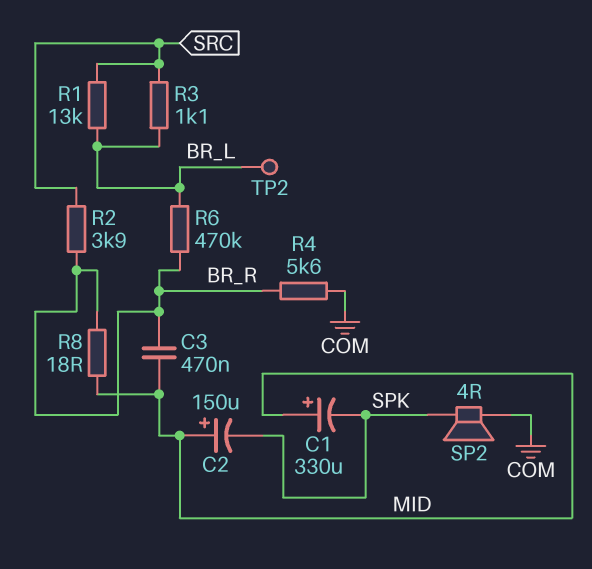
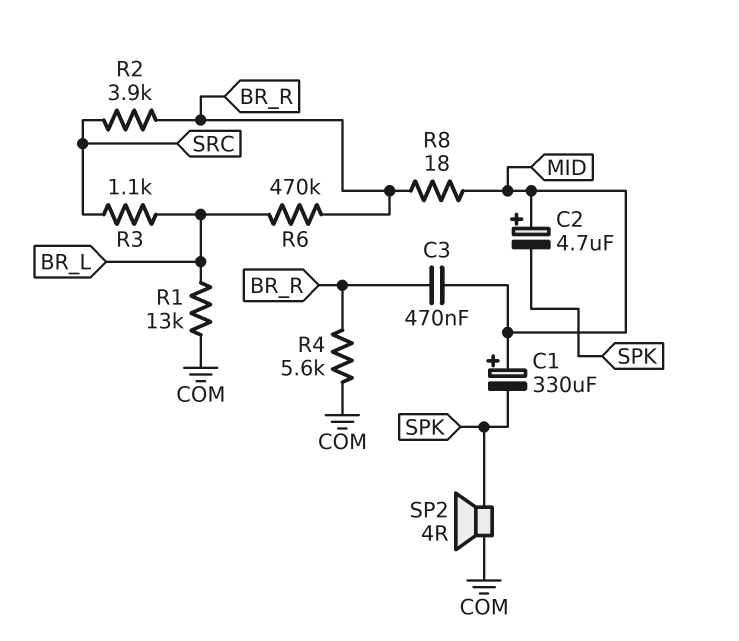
C2: 150uF (plus MID, minus SPK) -> 4.7uF (plus MID, minus SPK)
R1: 13k (BR_L, SRC) -> 13k (BR_L, COM)
TP2: test point (BR_L) -> none

